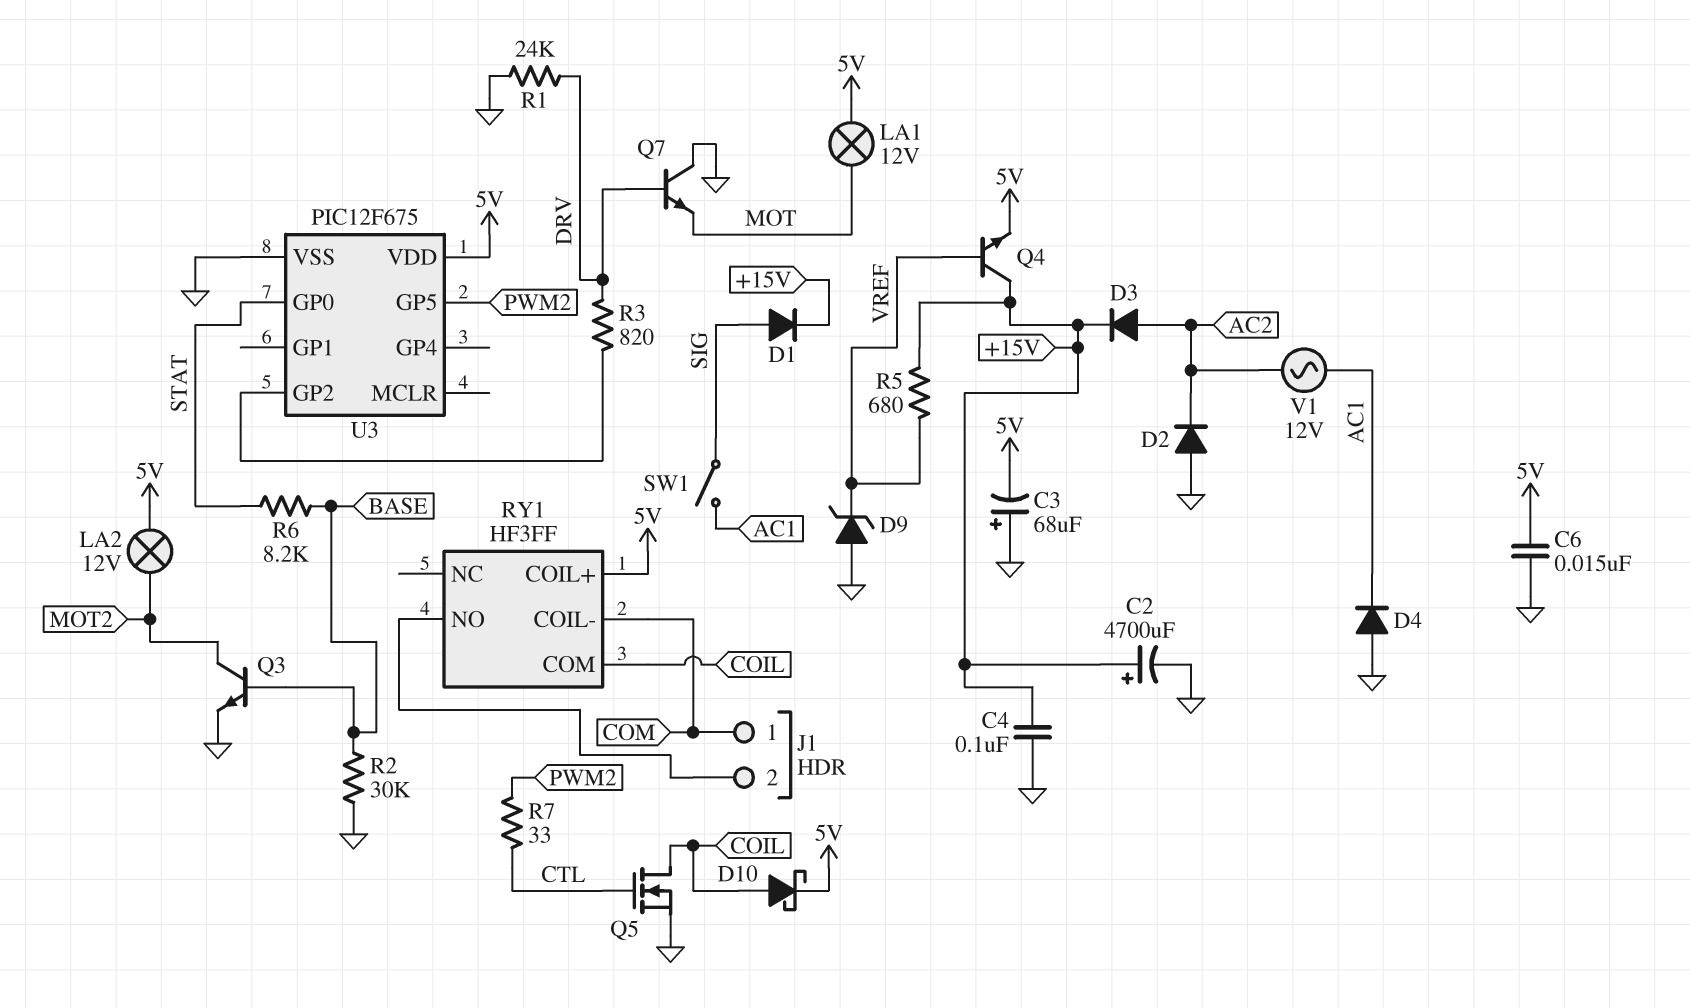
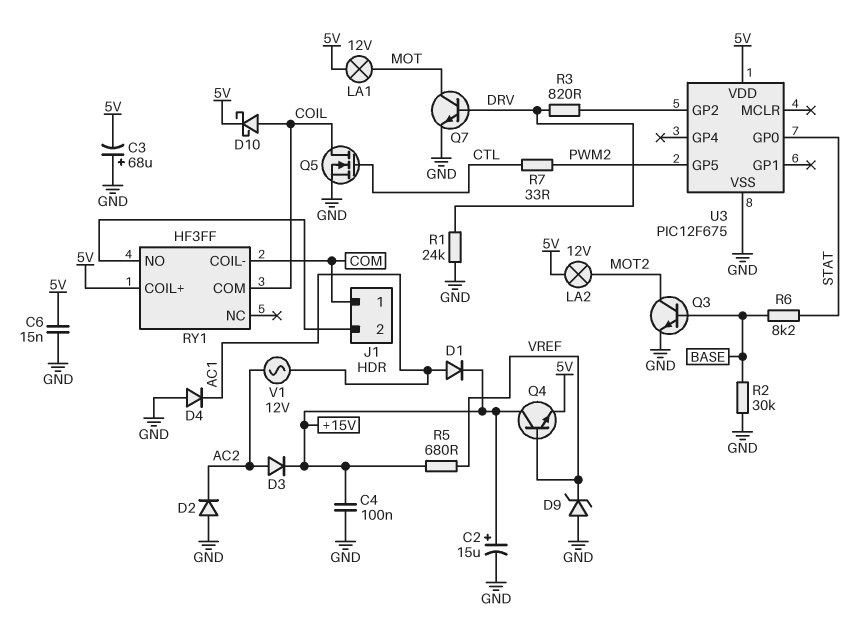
C2: 4700uF (plus +15V, minus GND) -> 15uF (plus +15V, minus GND)
D1: diode (A SIG, K +15V) -> diode (A AC1, K +15V)
Q7: NPN (B DRV, C GND, E MOT) -> NPN (B DRV, C MOT, E GND)
SW1: switch (AC1, SIG) -> none

